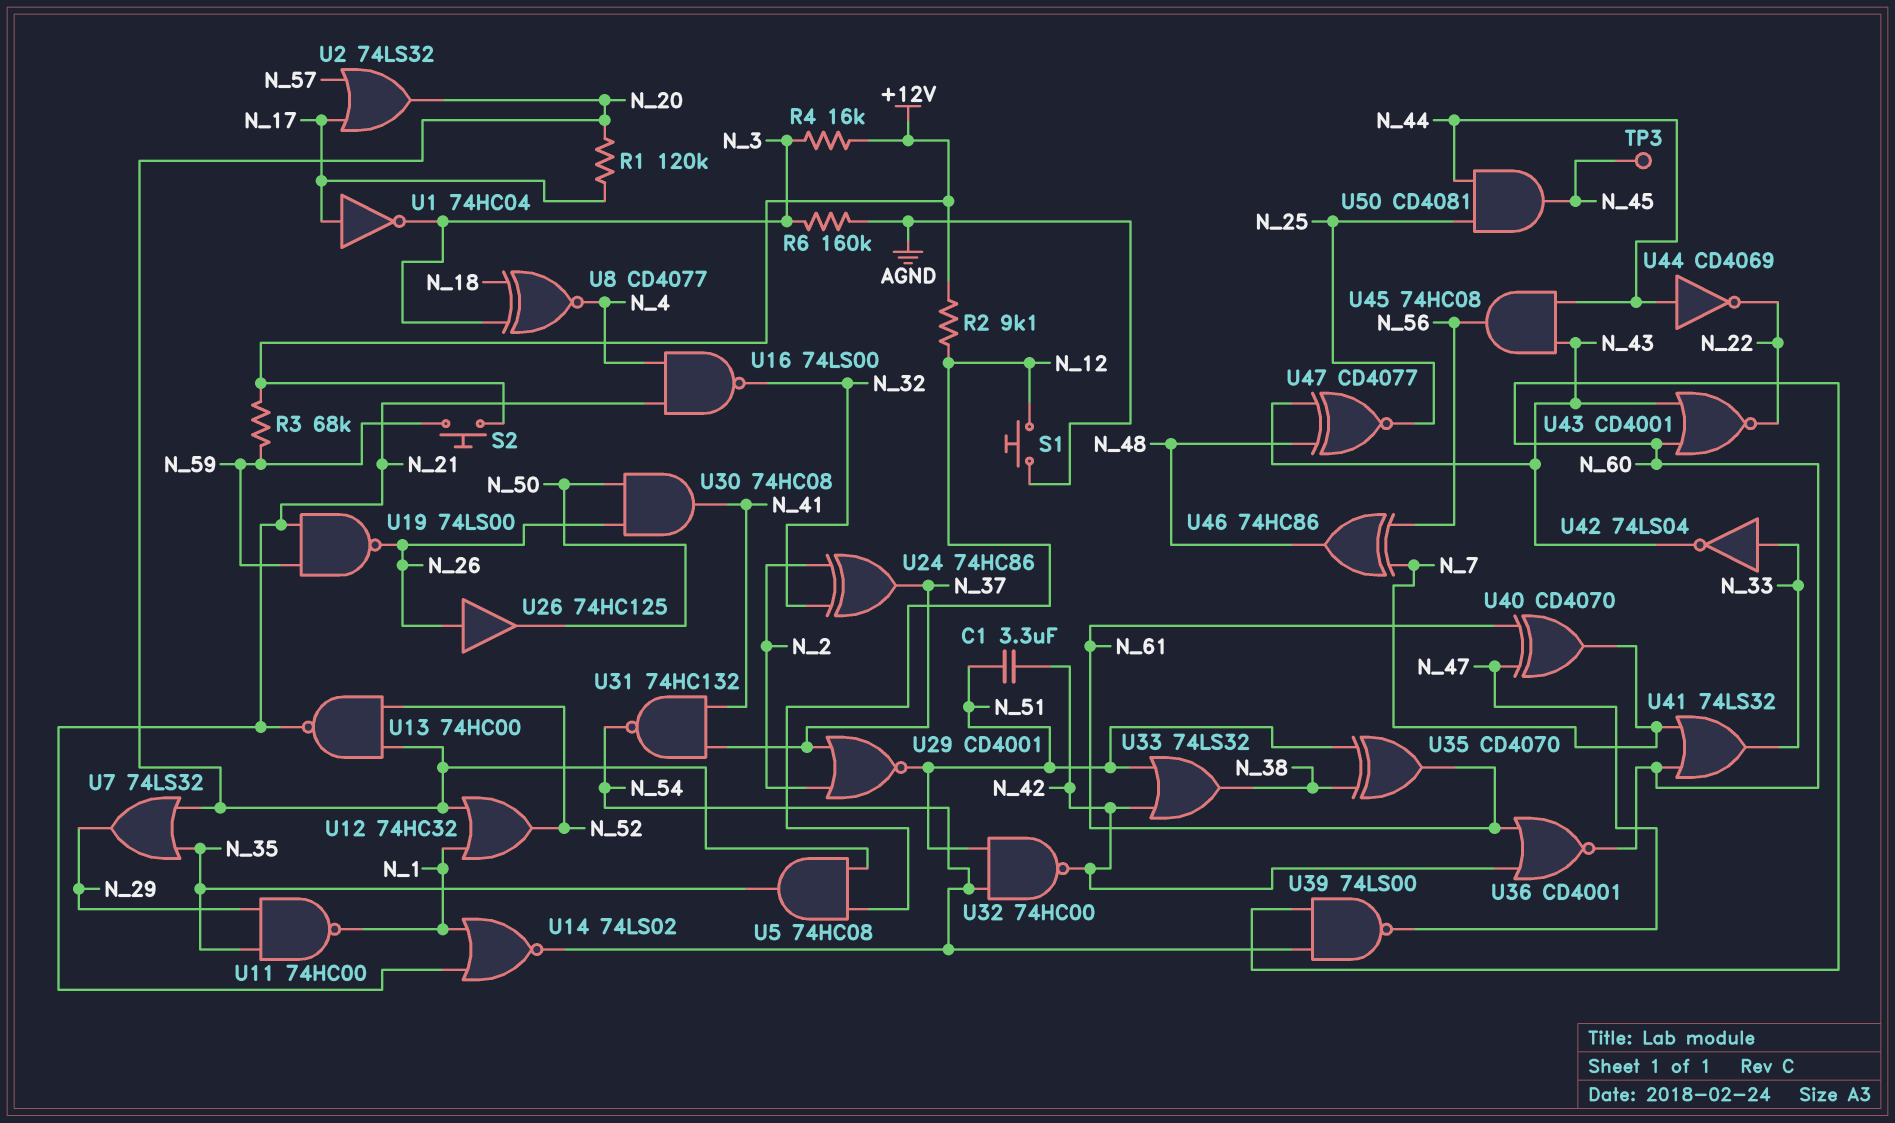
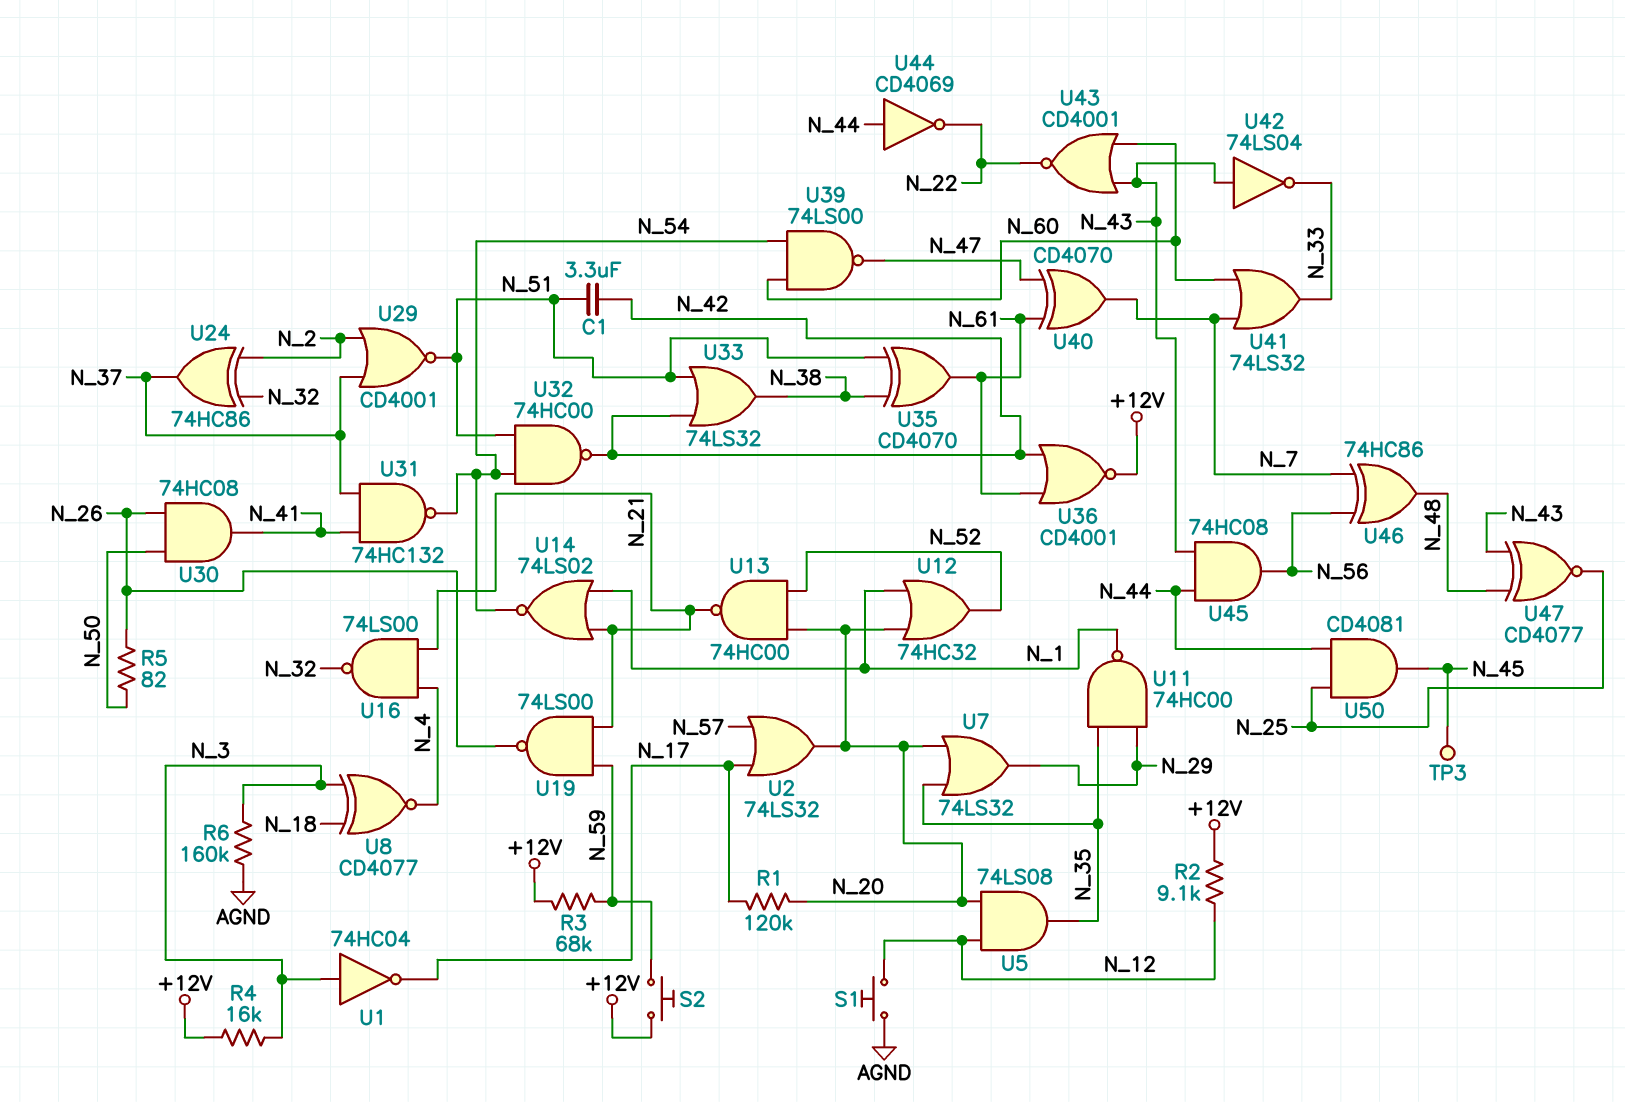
R5: none -> 82 (N_26, N_50)
U1: NOT 74HC04 (in N_17, out N_3) -> NOT 74HC04 (in N_3, out N_17)
U5: AND 74HC08 (in N_12, in N_20, out N_35) -> AND 74LS08 (in N_12, in N_20, out N_35)
U26: buffer 74HC125 (in N_26, out N_50) -> none
U36: NOR CD4001 (in N_42, in N_61, out N_60) -> NOR CD4001 (in N_42, in N_61, out +12V)
U42: NOT 74LS04 (in N_33, out N_43) -> NOT 74LS04 (in N_43, out N_33)

